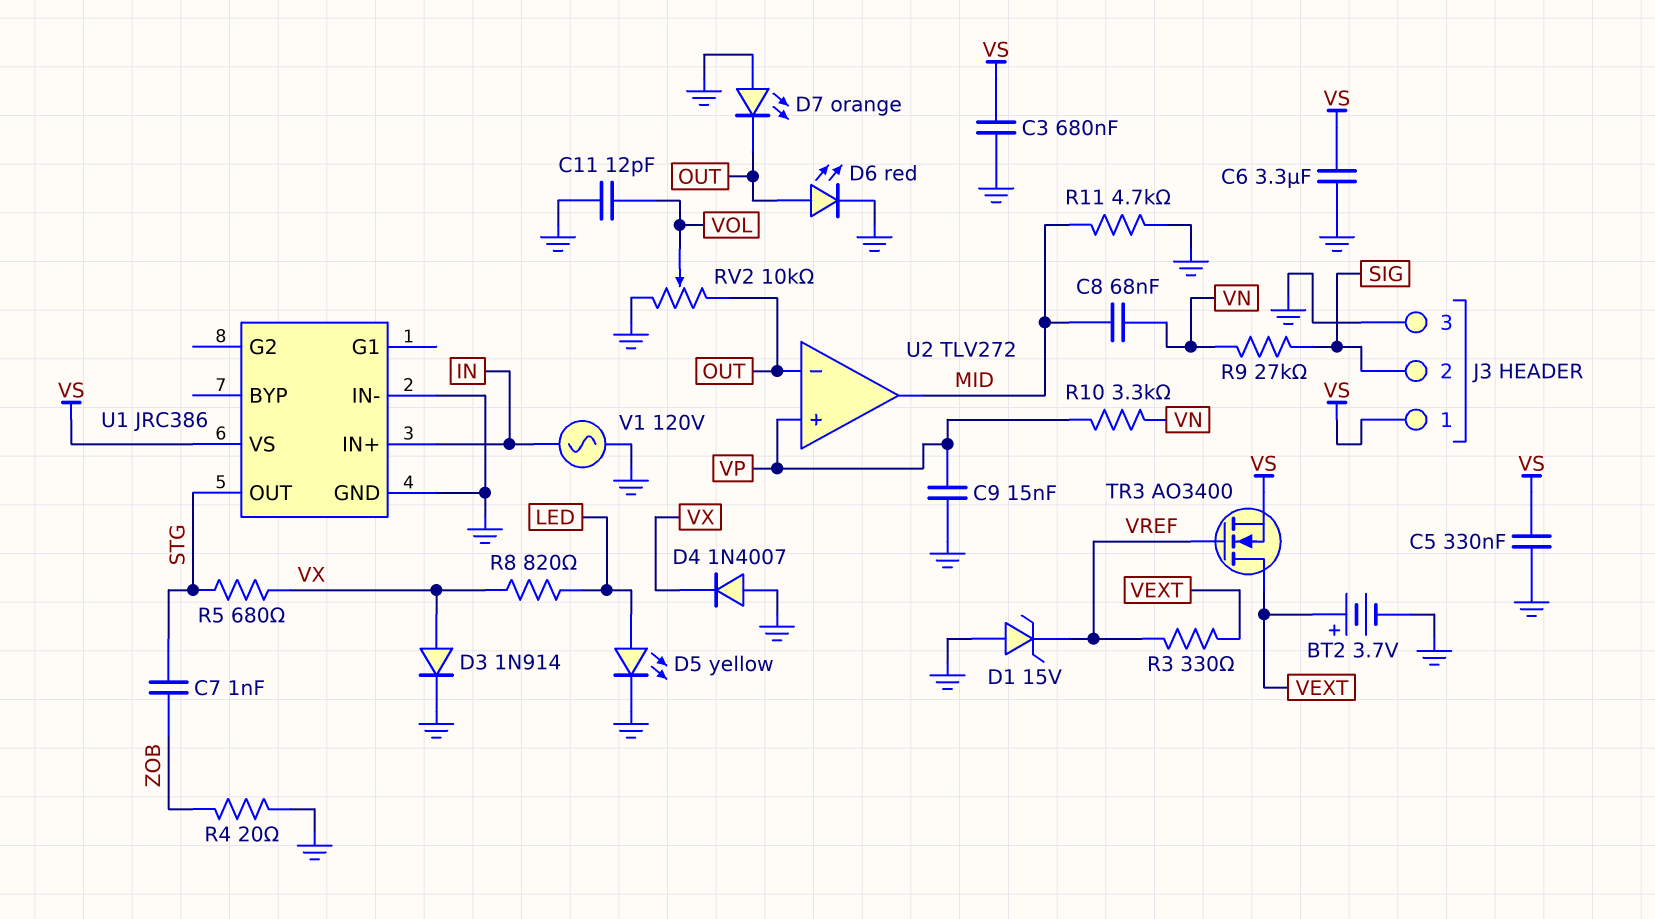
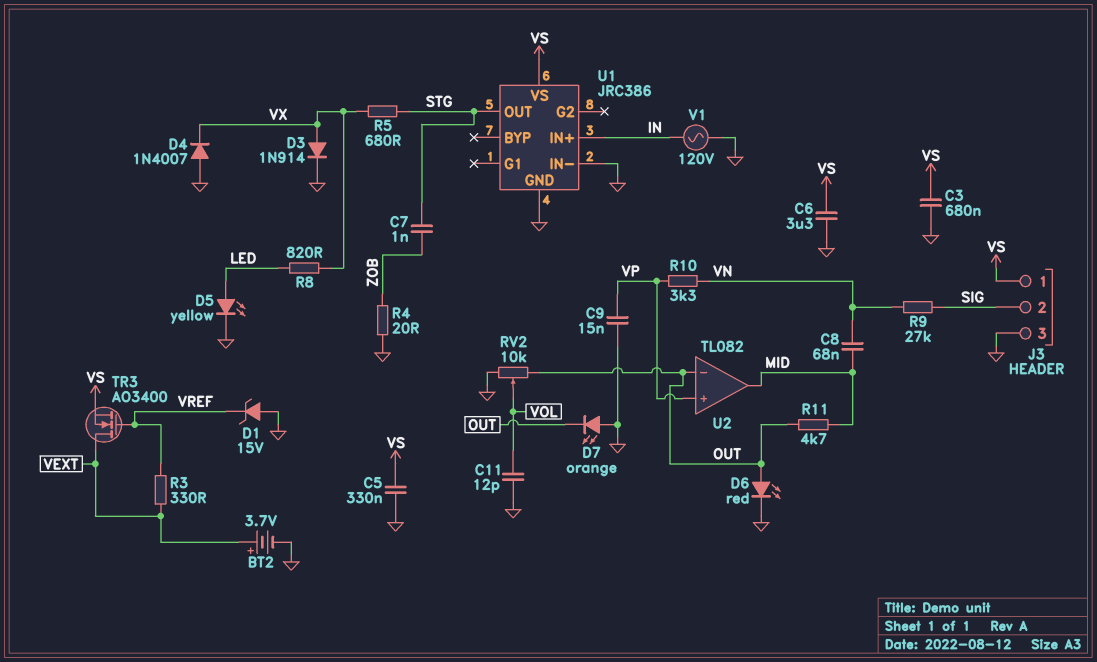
R11: 4.7k (GND, MID) -> 4.7k (MID, OUT)
U2: TLV272 -> TL082

